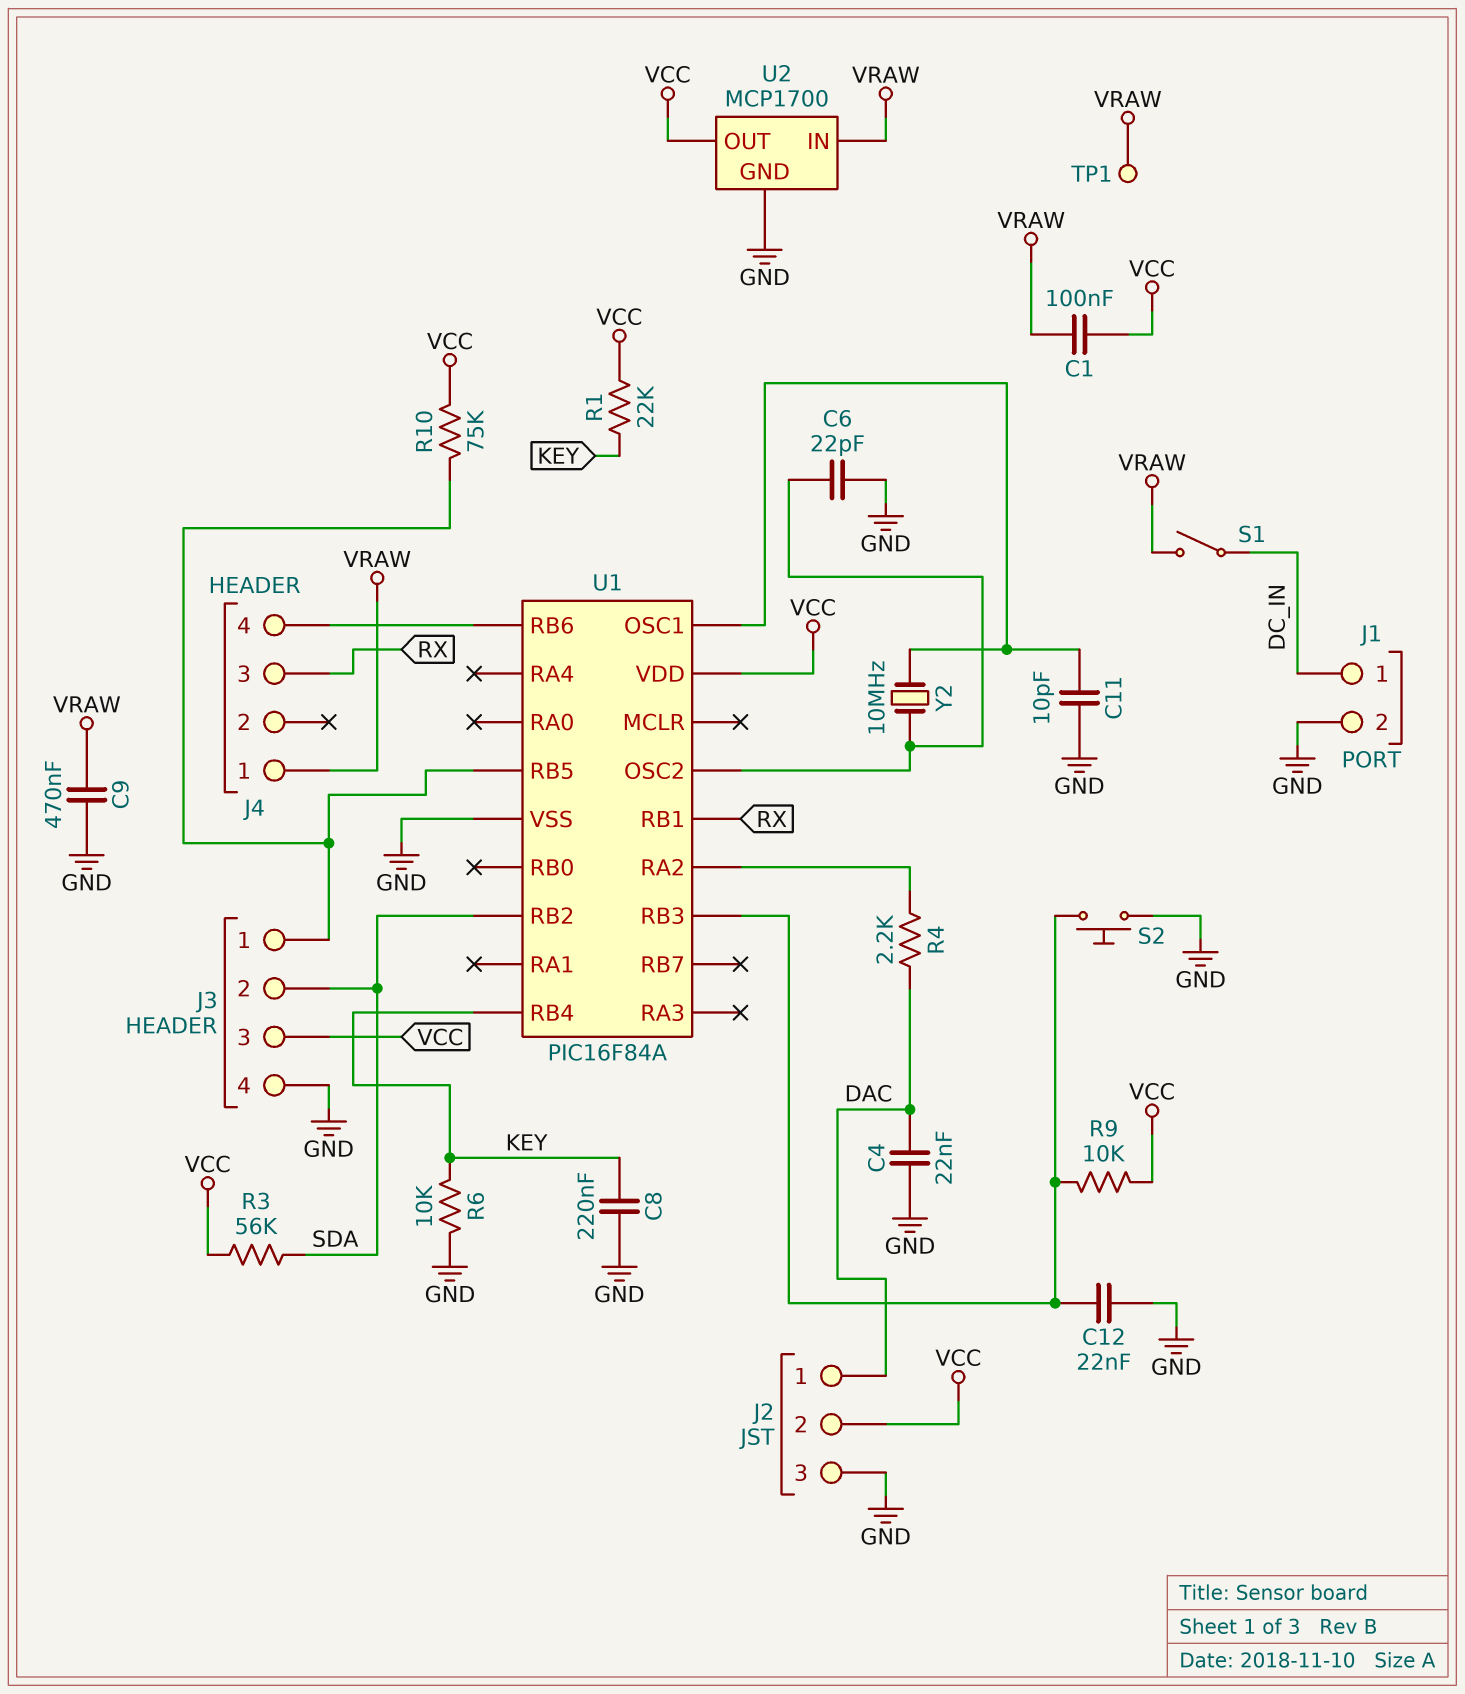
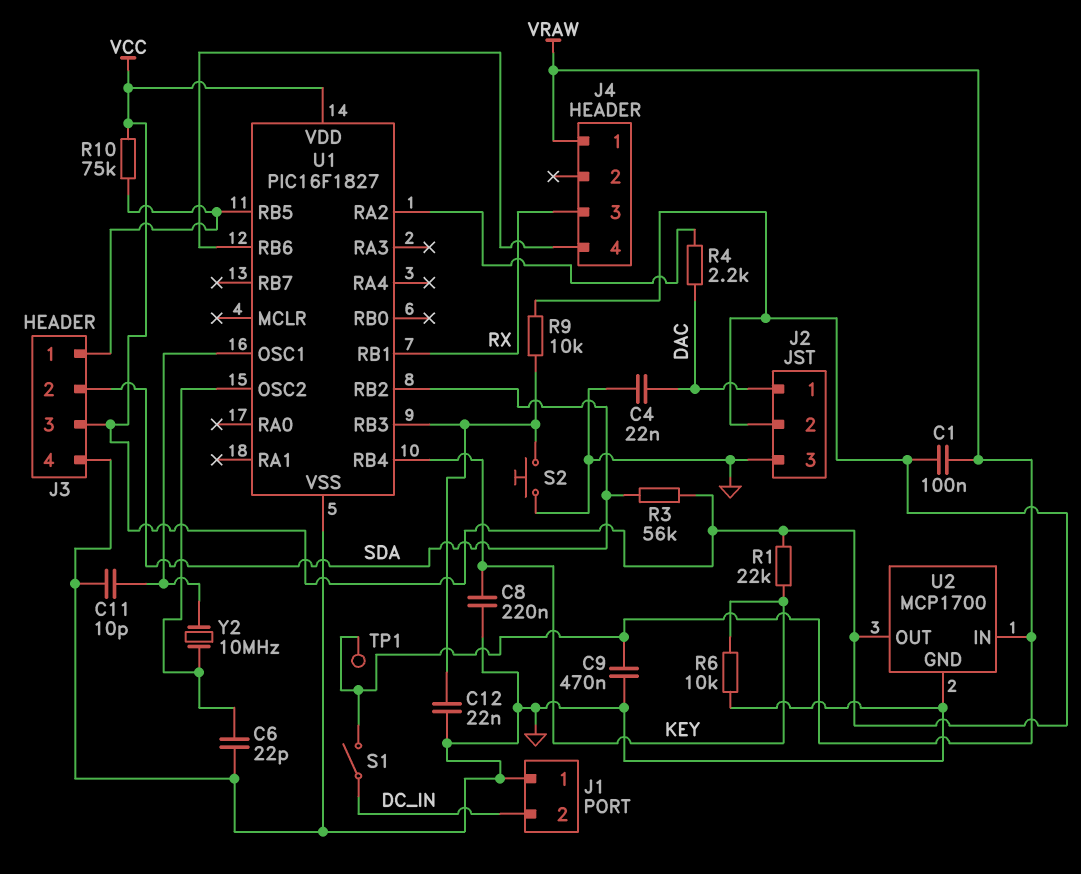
J1 pin 1: DC_IN -> GND
J1 pin 2: GND -> DC_IN
U1: PIC16F84A -> PIC16F1827

